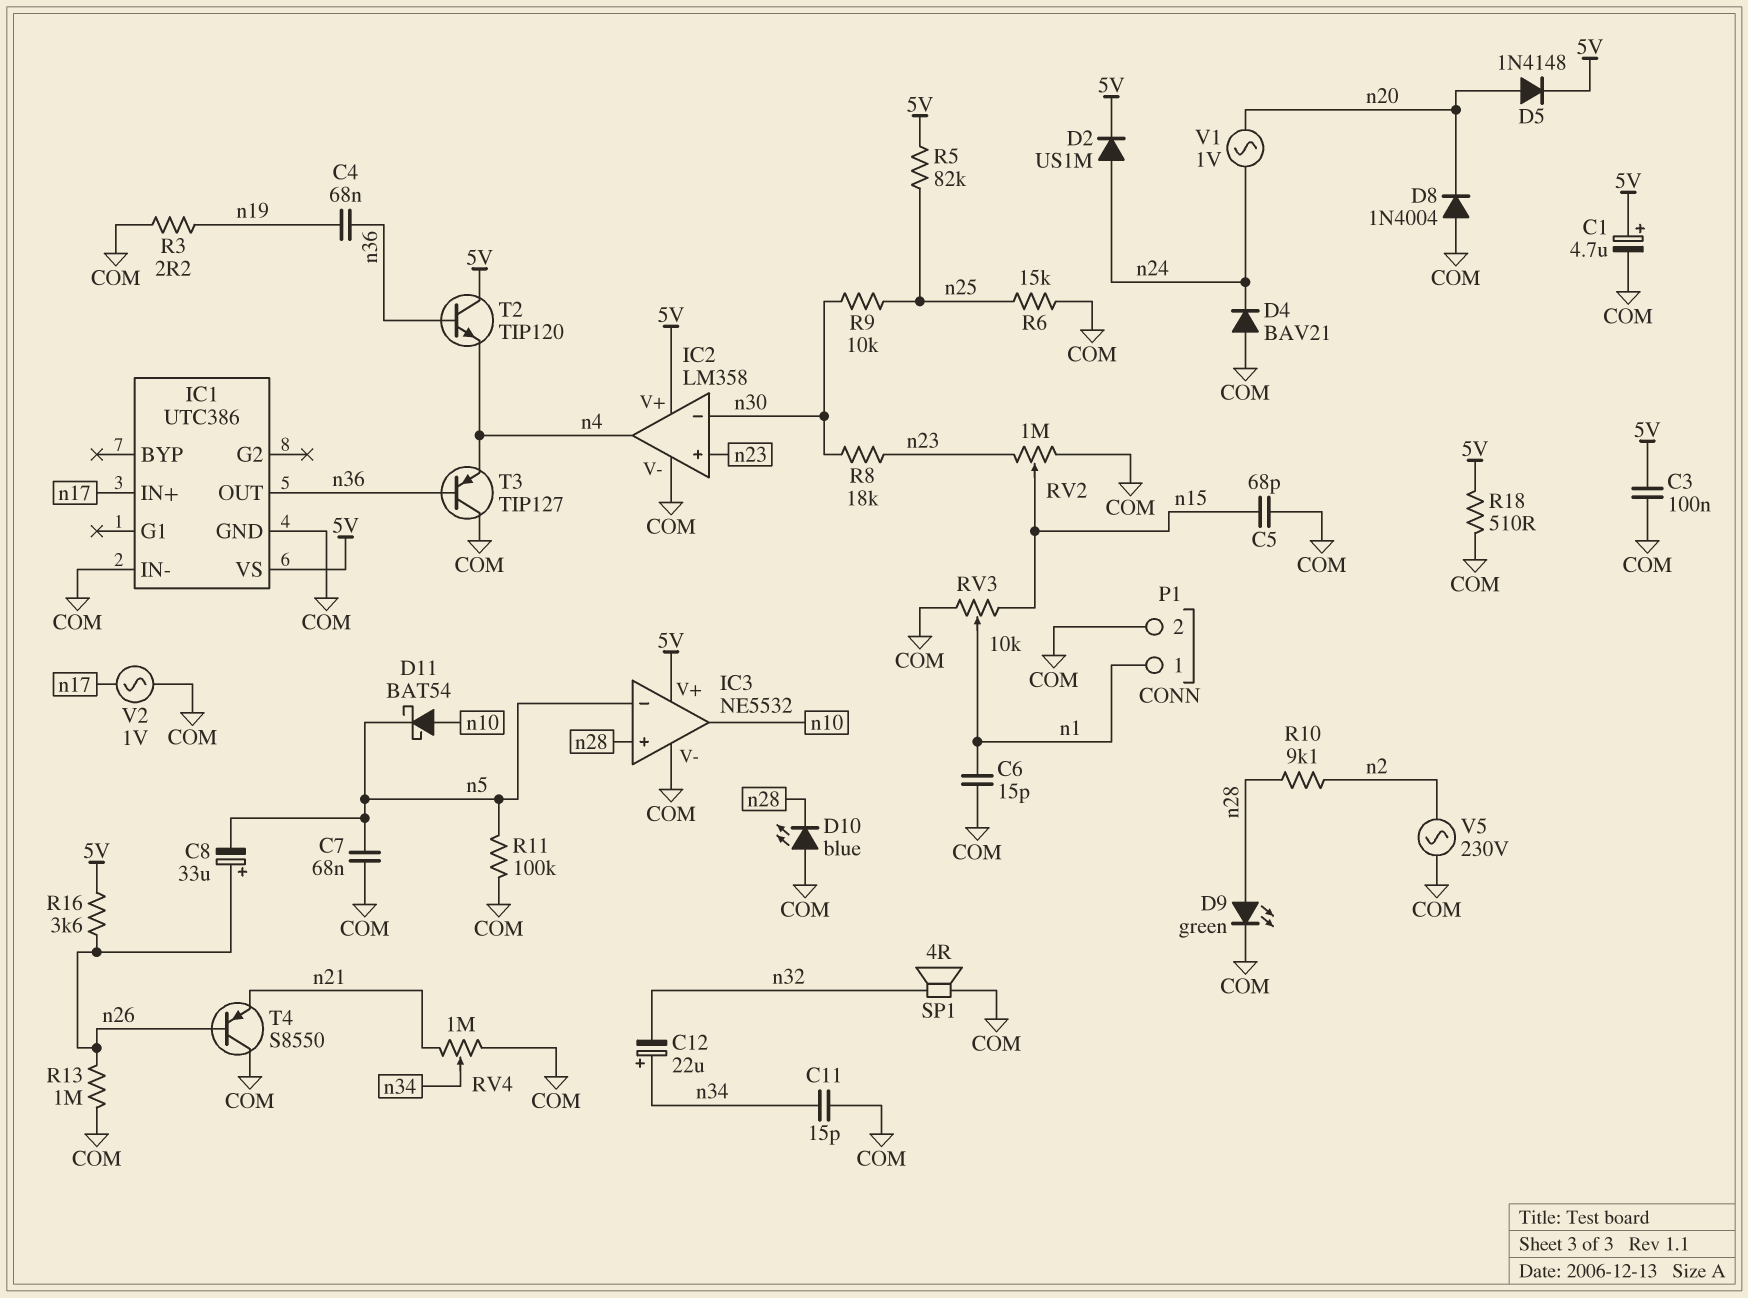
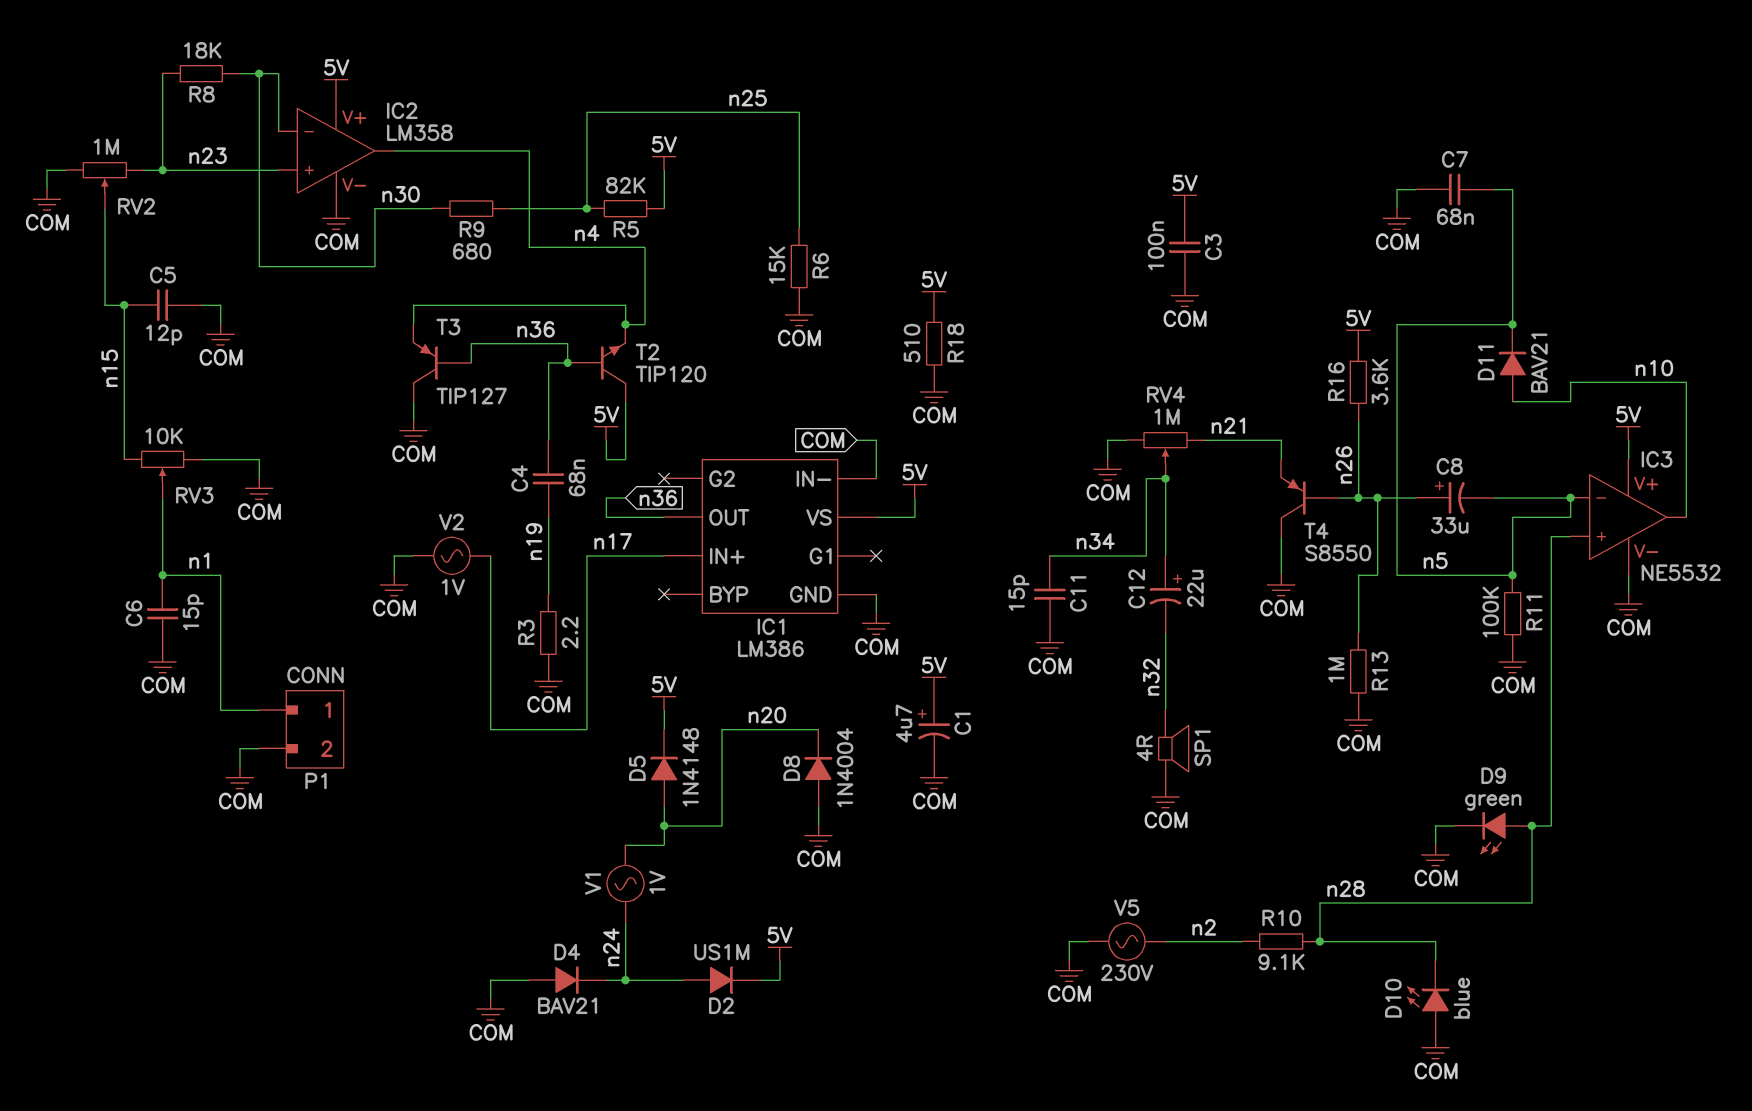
C5: 68pF (COM, n15) -> 12pF (COM, n15)
D11: schottky BAT54 (A n10, K n5) -> diode BAV21 (A n10, K n5)
IC1: UTC386 -> LM386
R9: 10k (n25, n30) -> 680 (n25, n30)

